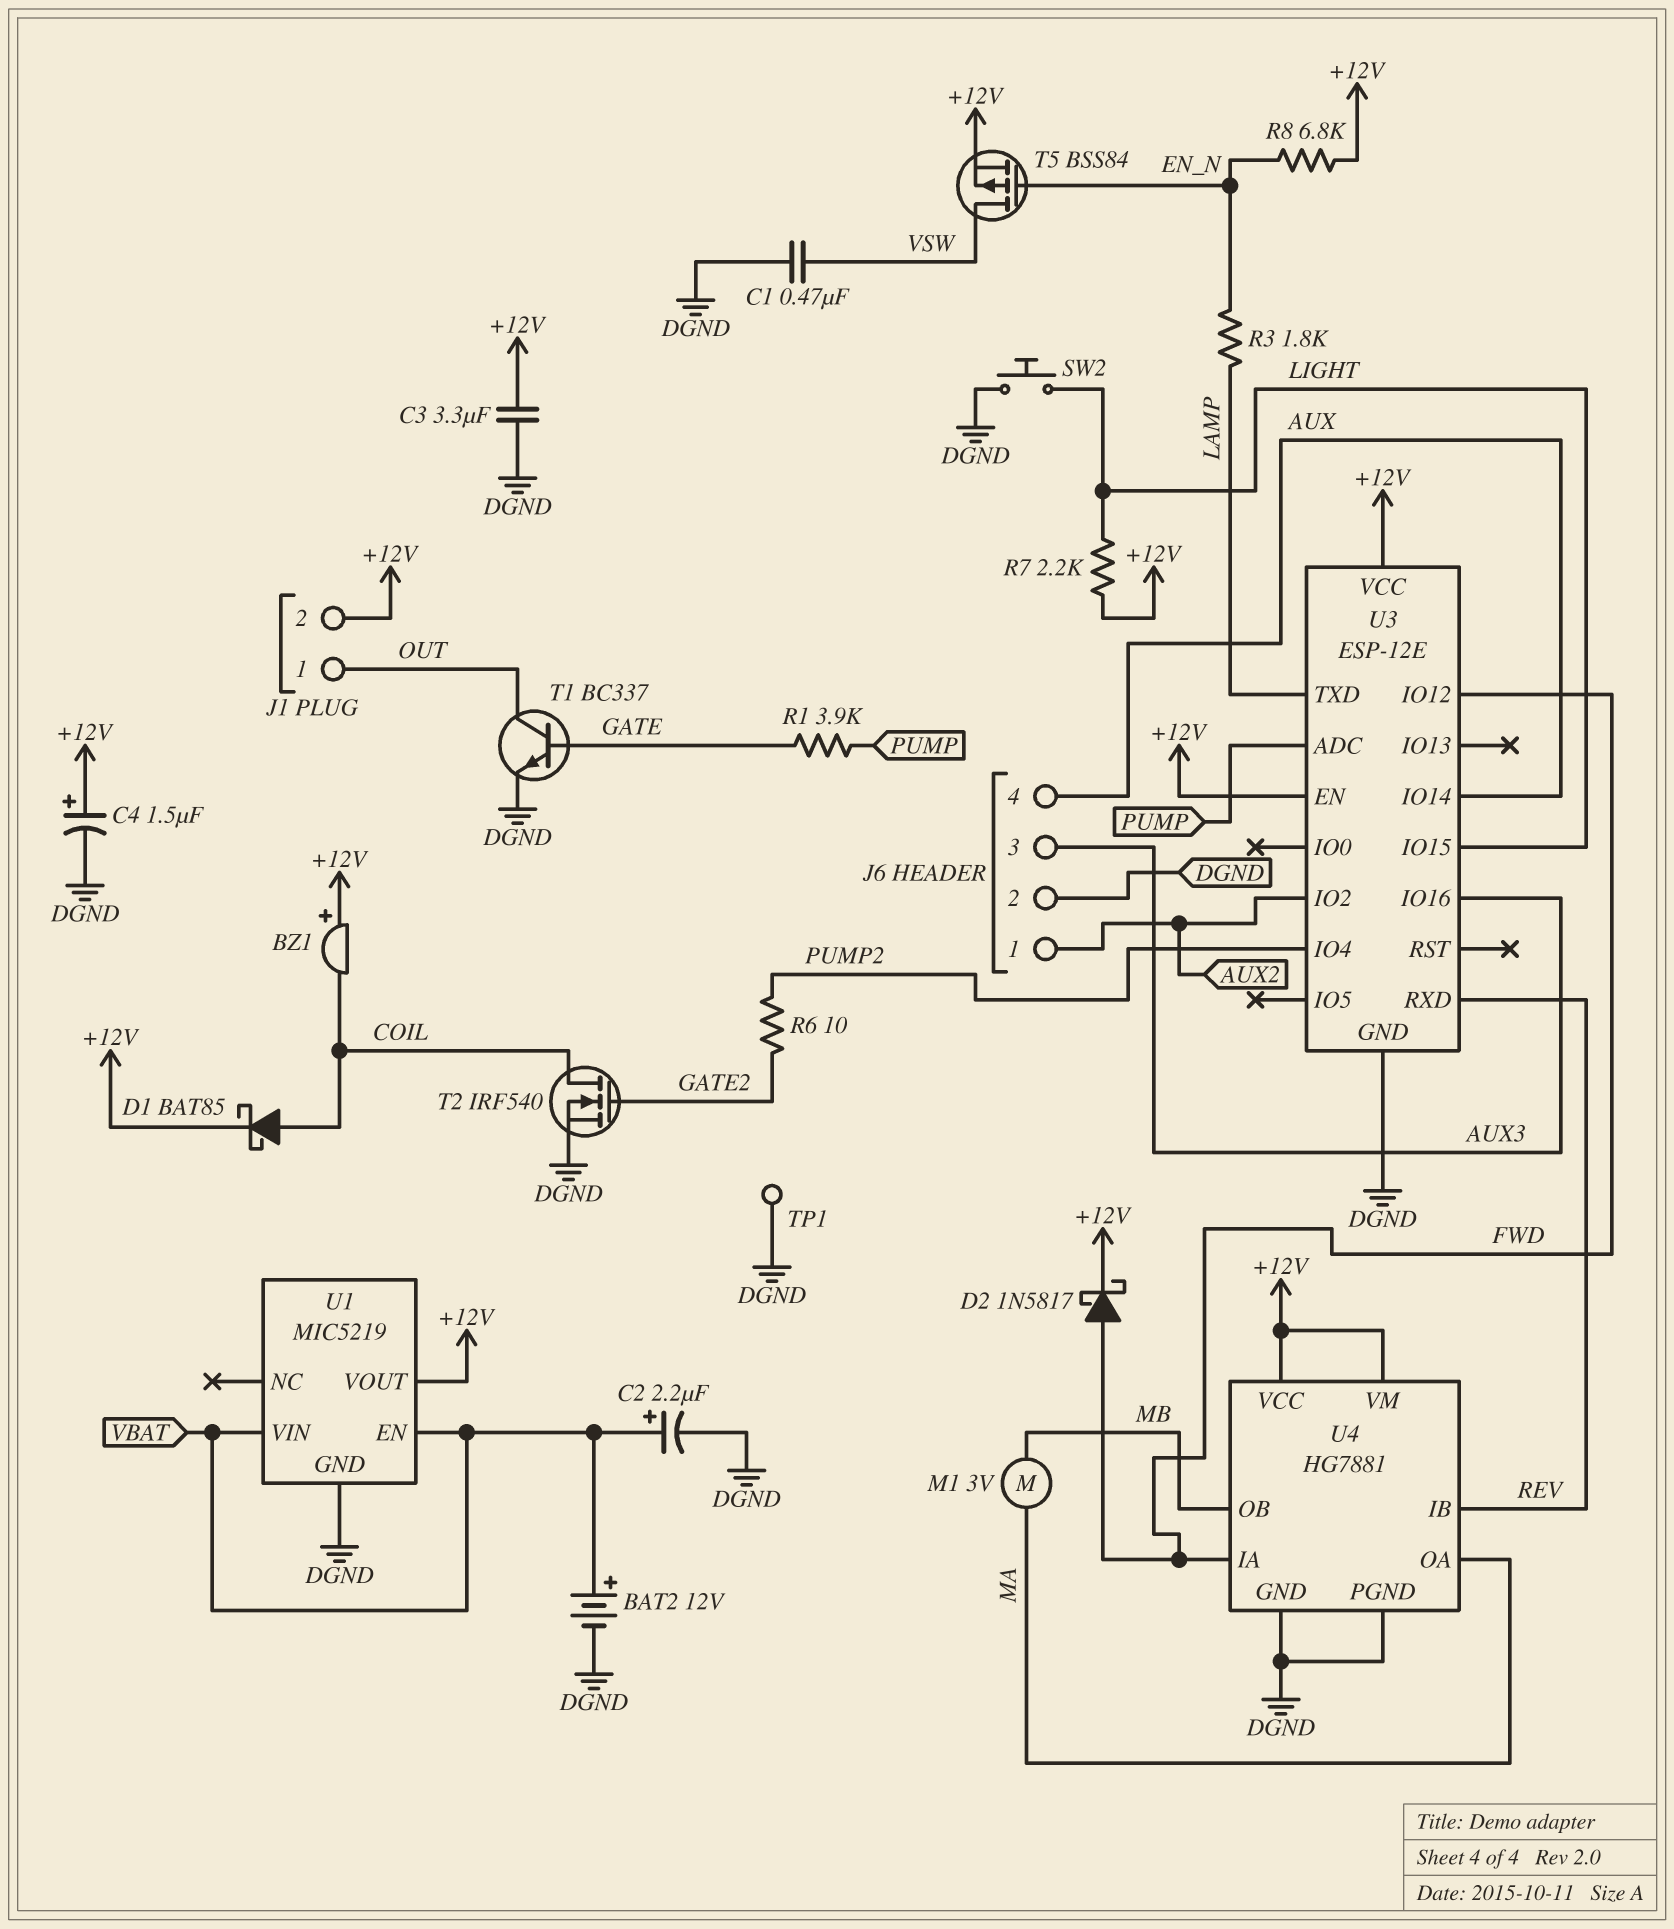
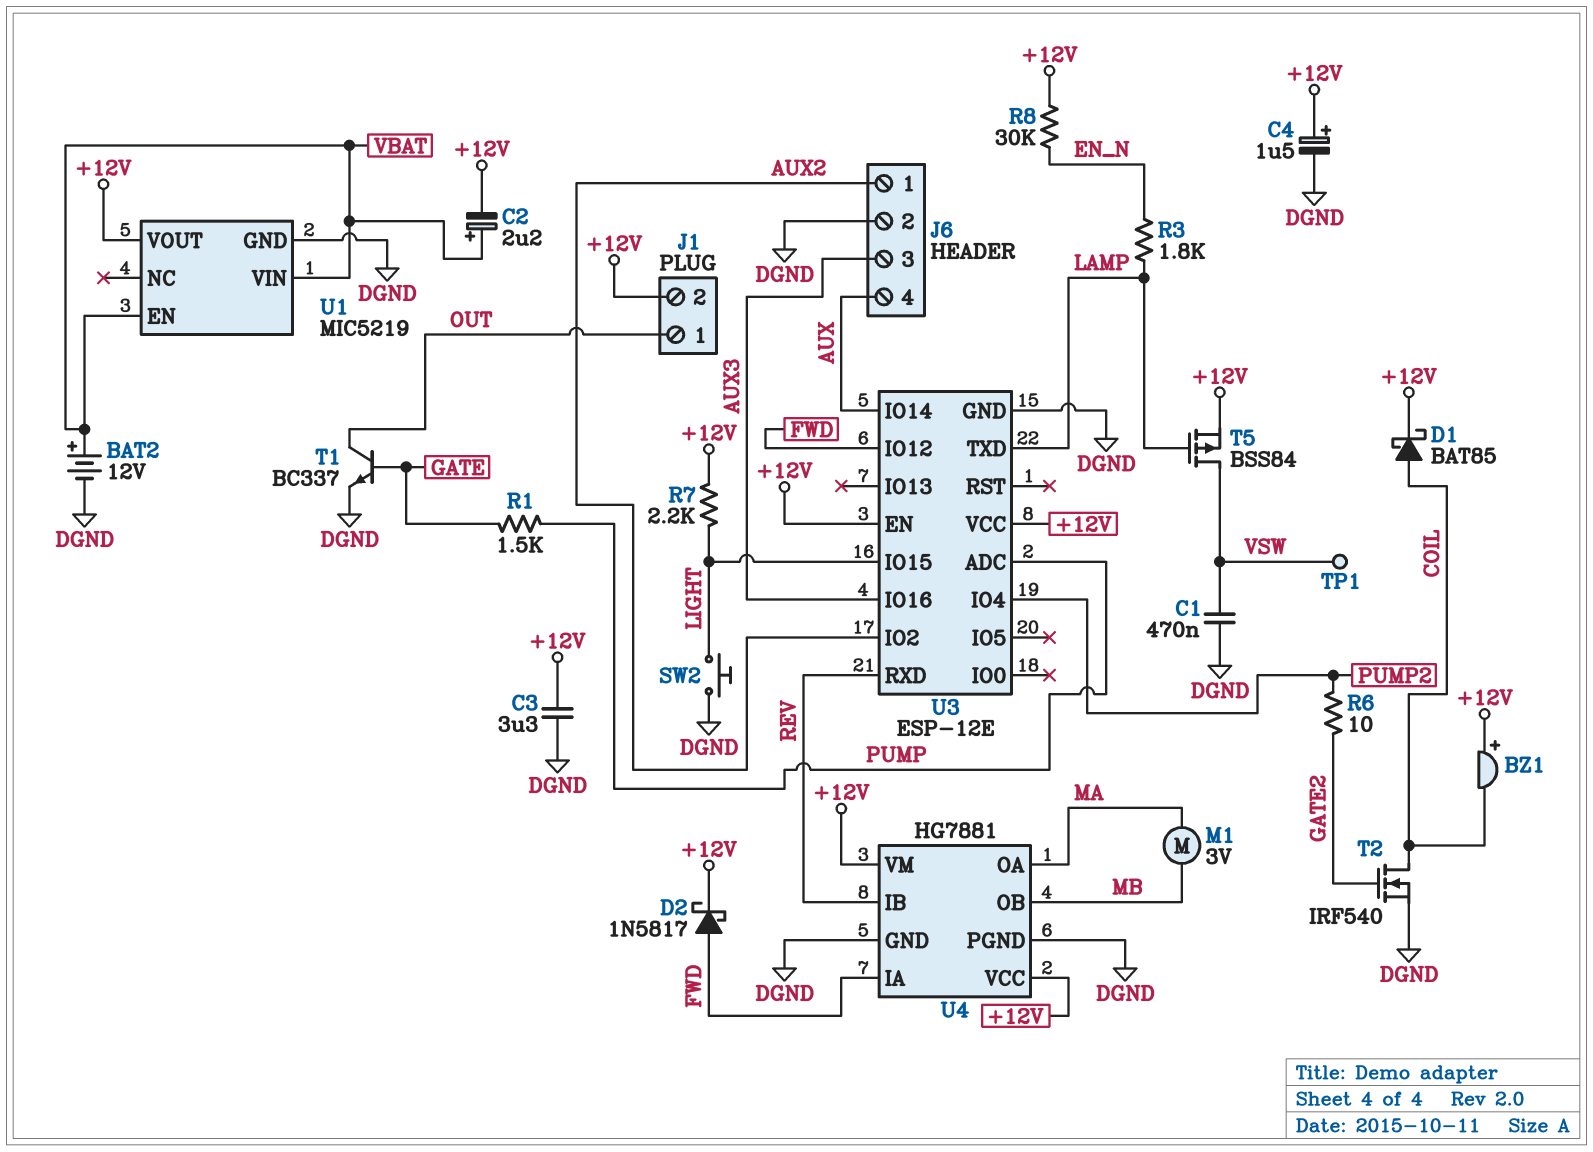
C2: 2.2uF (plus VBAT, minus DGND) -> 2.2uF (plus VBAT, minus +12V)
R1: 3.9k (GATE, PUMP) -> 1.5k (GATE, PUMP)
R8: 6.8k (+12V, EN_N) -> 30k (+12V, EN_N)
T5: PMOS BSS84 (G EN_N, D VSW, S +12V) -> PMOS BSS84 (G LAMP, D VSW, S +12V)
TP1: test point (DGND) -> test point (VSW)

